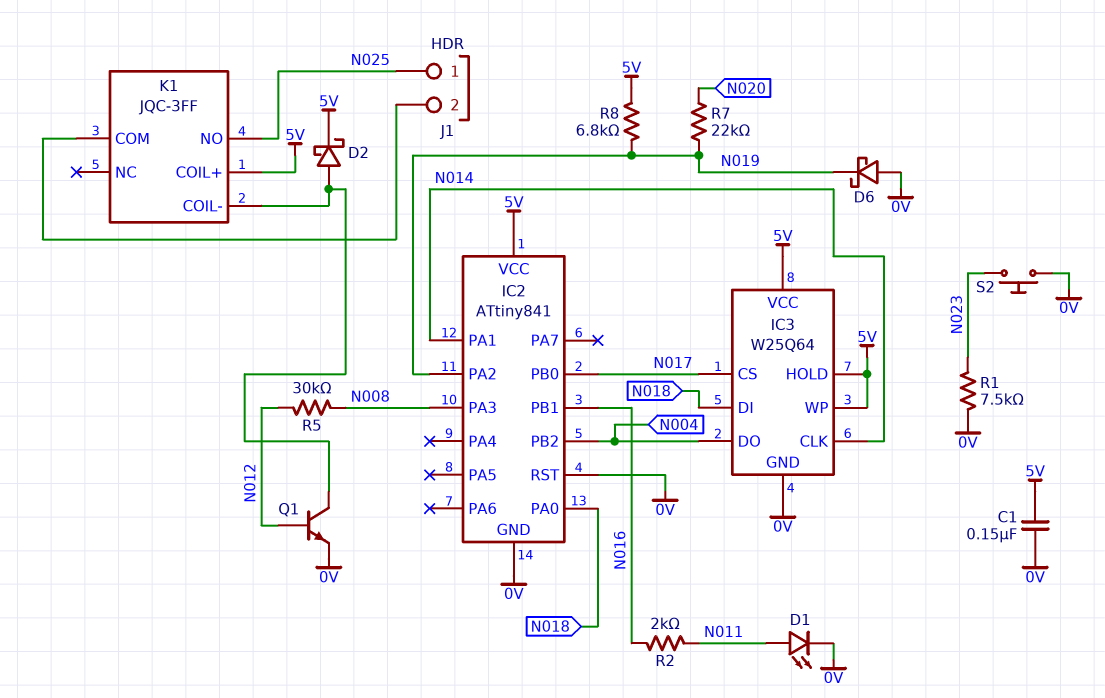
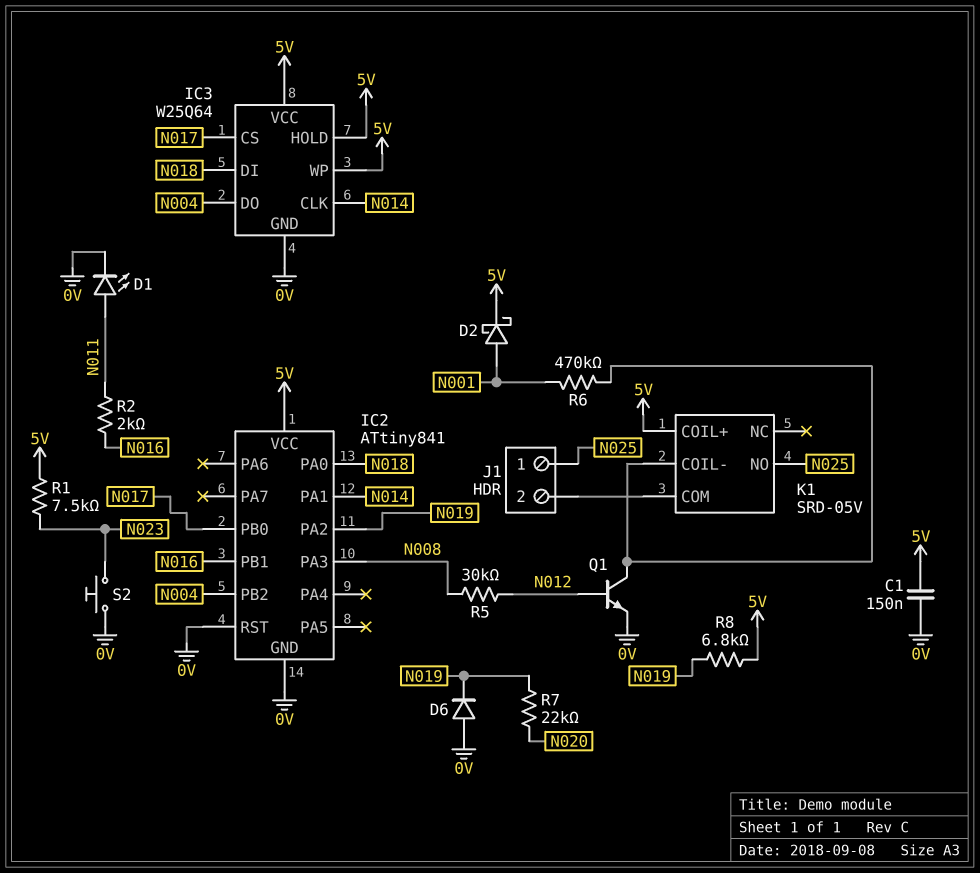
D2: schottky (A K1/COIL-, K 5V) -> schottky (A N001, K 5V)
D6: schottky (A 0V, K N019) -> diode (A 0V, K N019)
K1: JQC-3FF -> SRD-05V
R1: 7.5k (0V, N023) -> 7.5k (5V, N023)
R6: none -> 470k (K1/COIL-, N001)

